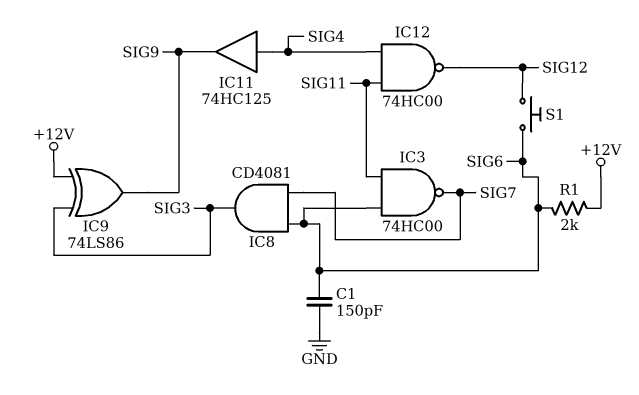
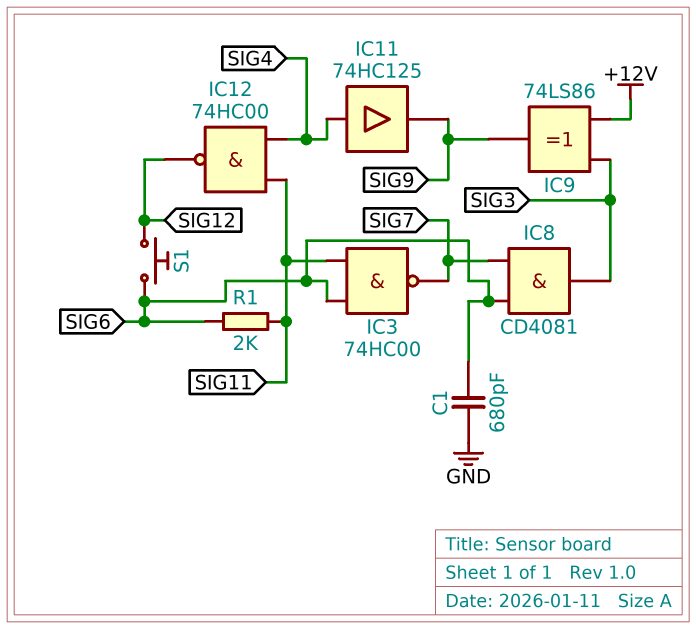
C1: 150pF (GND, SIG6) -> 680pF (GND, SIG6)
R1: 2k (+12V, SIG6) -> 2k (SIG6, SIG11)

